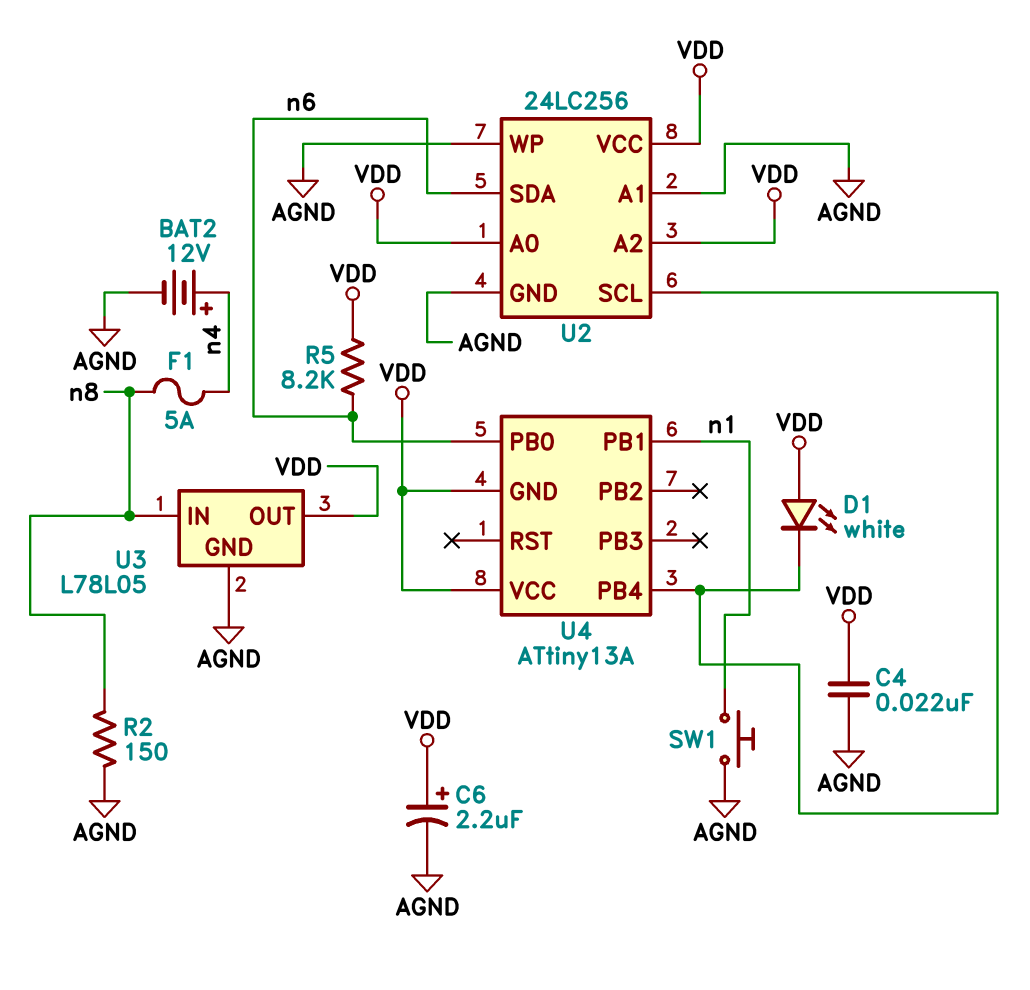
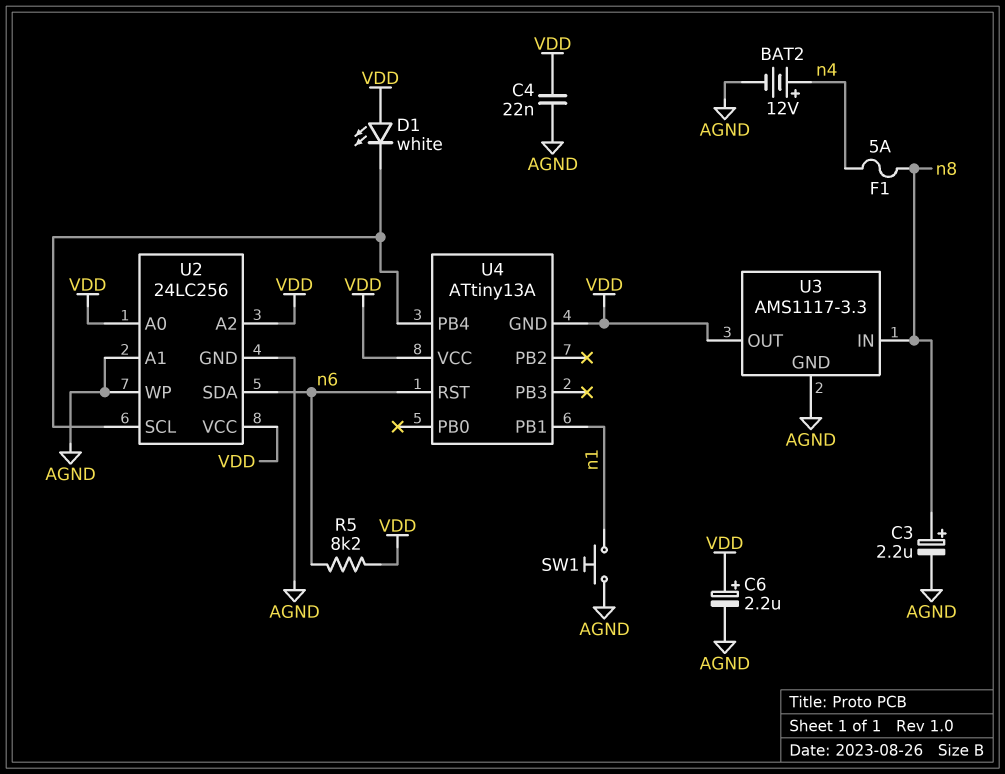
C3: none -> 2.2uF (plus n8, minus AGND)
R2: 150 (AGND, n8) -> none
U3: L78L05 -> AMS1117-3.3
U4 pin PB0: n6 -> none
U4 pin RST: none -> n6

